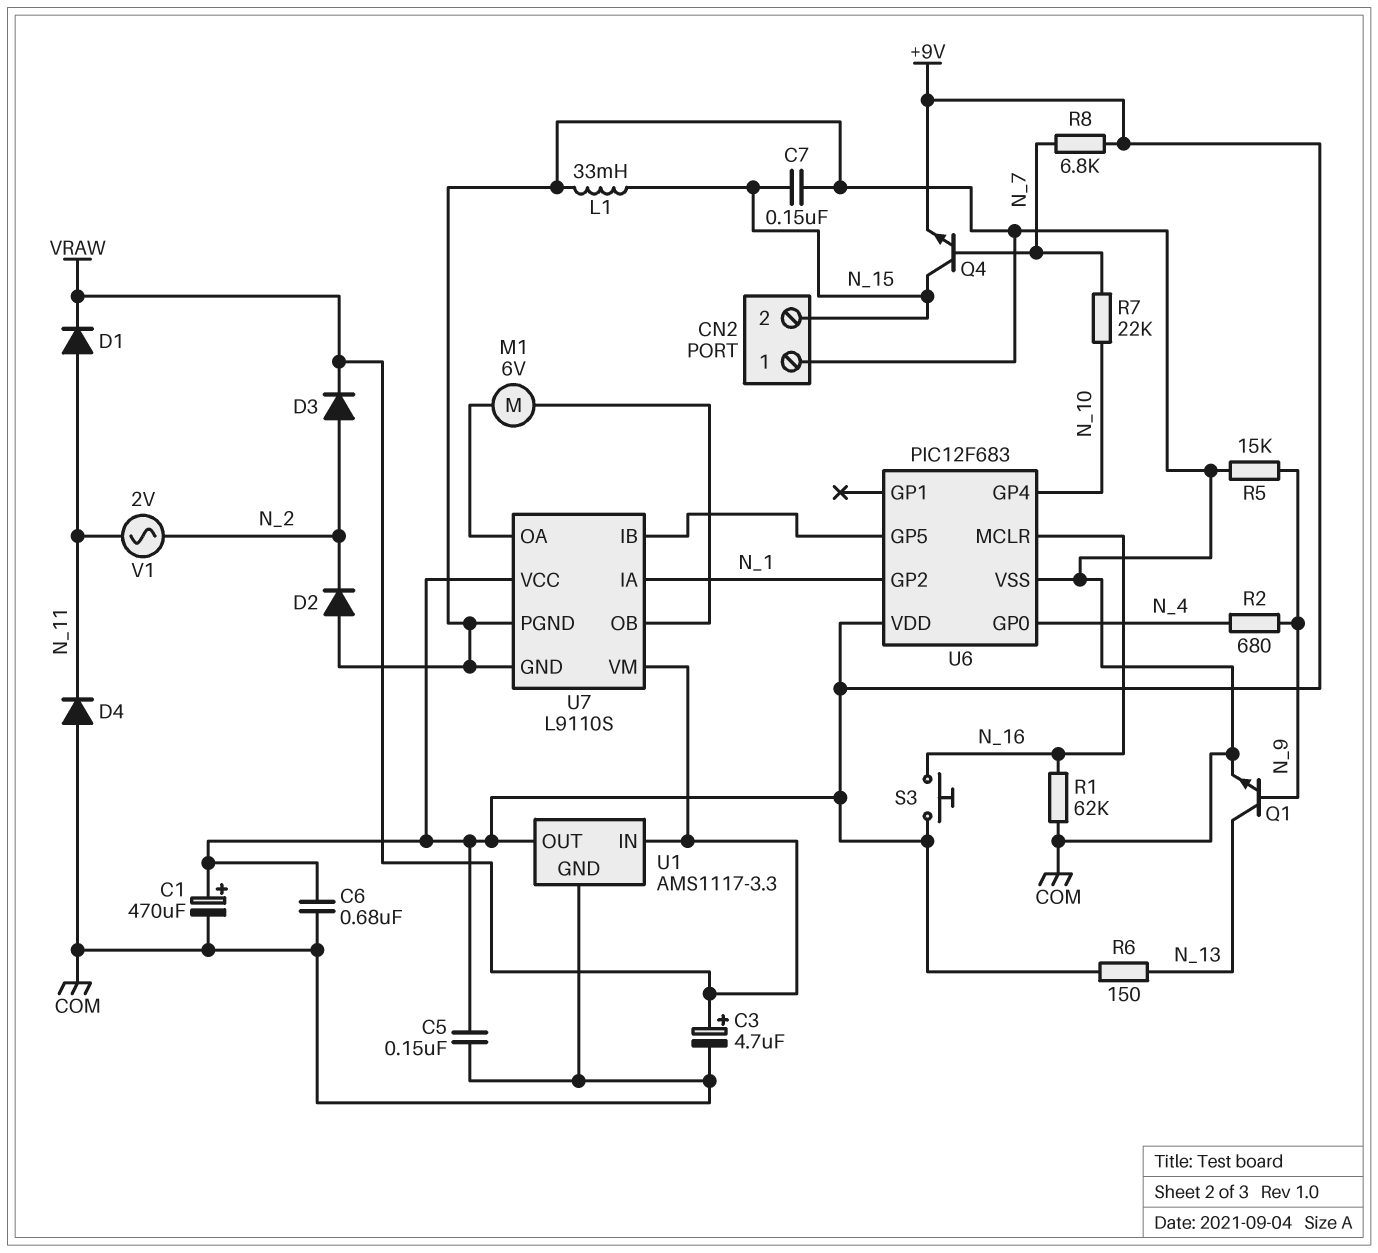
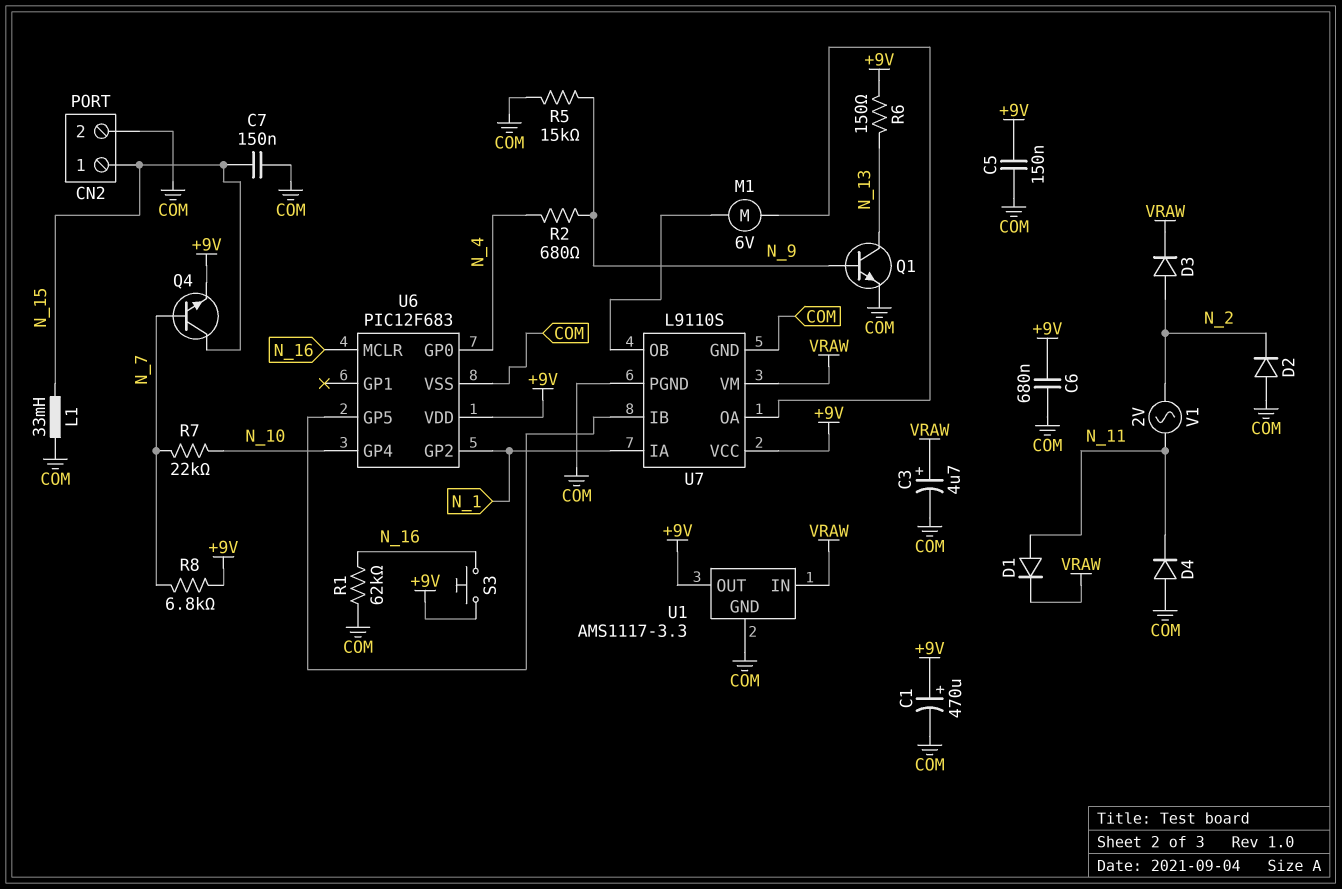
CN2 pin 1: COM -> N_15
CN2 pin 2: N_15 -> COM

